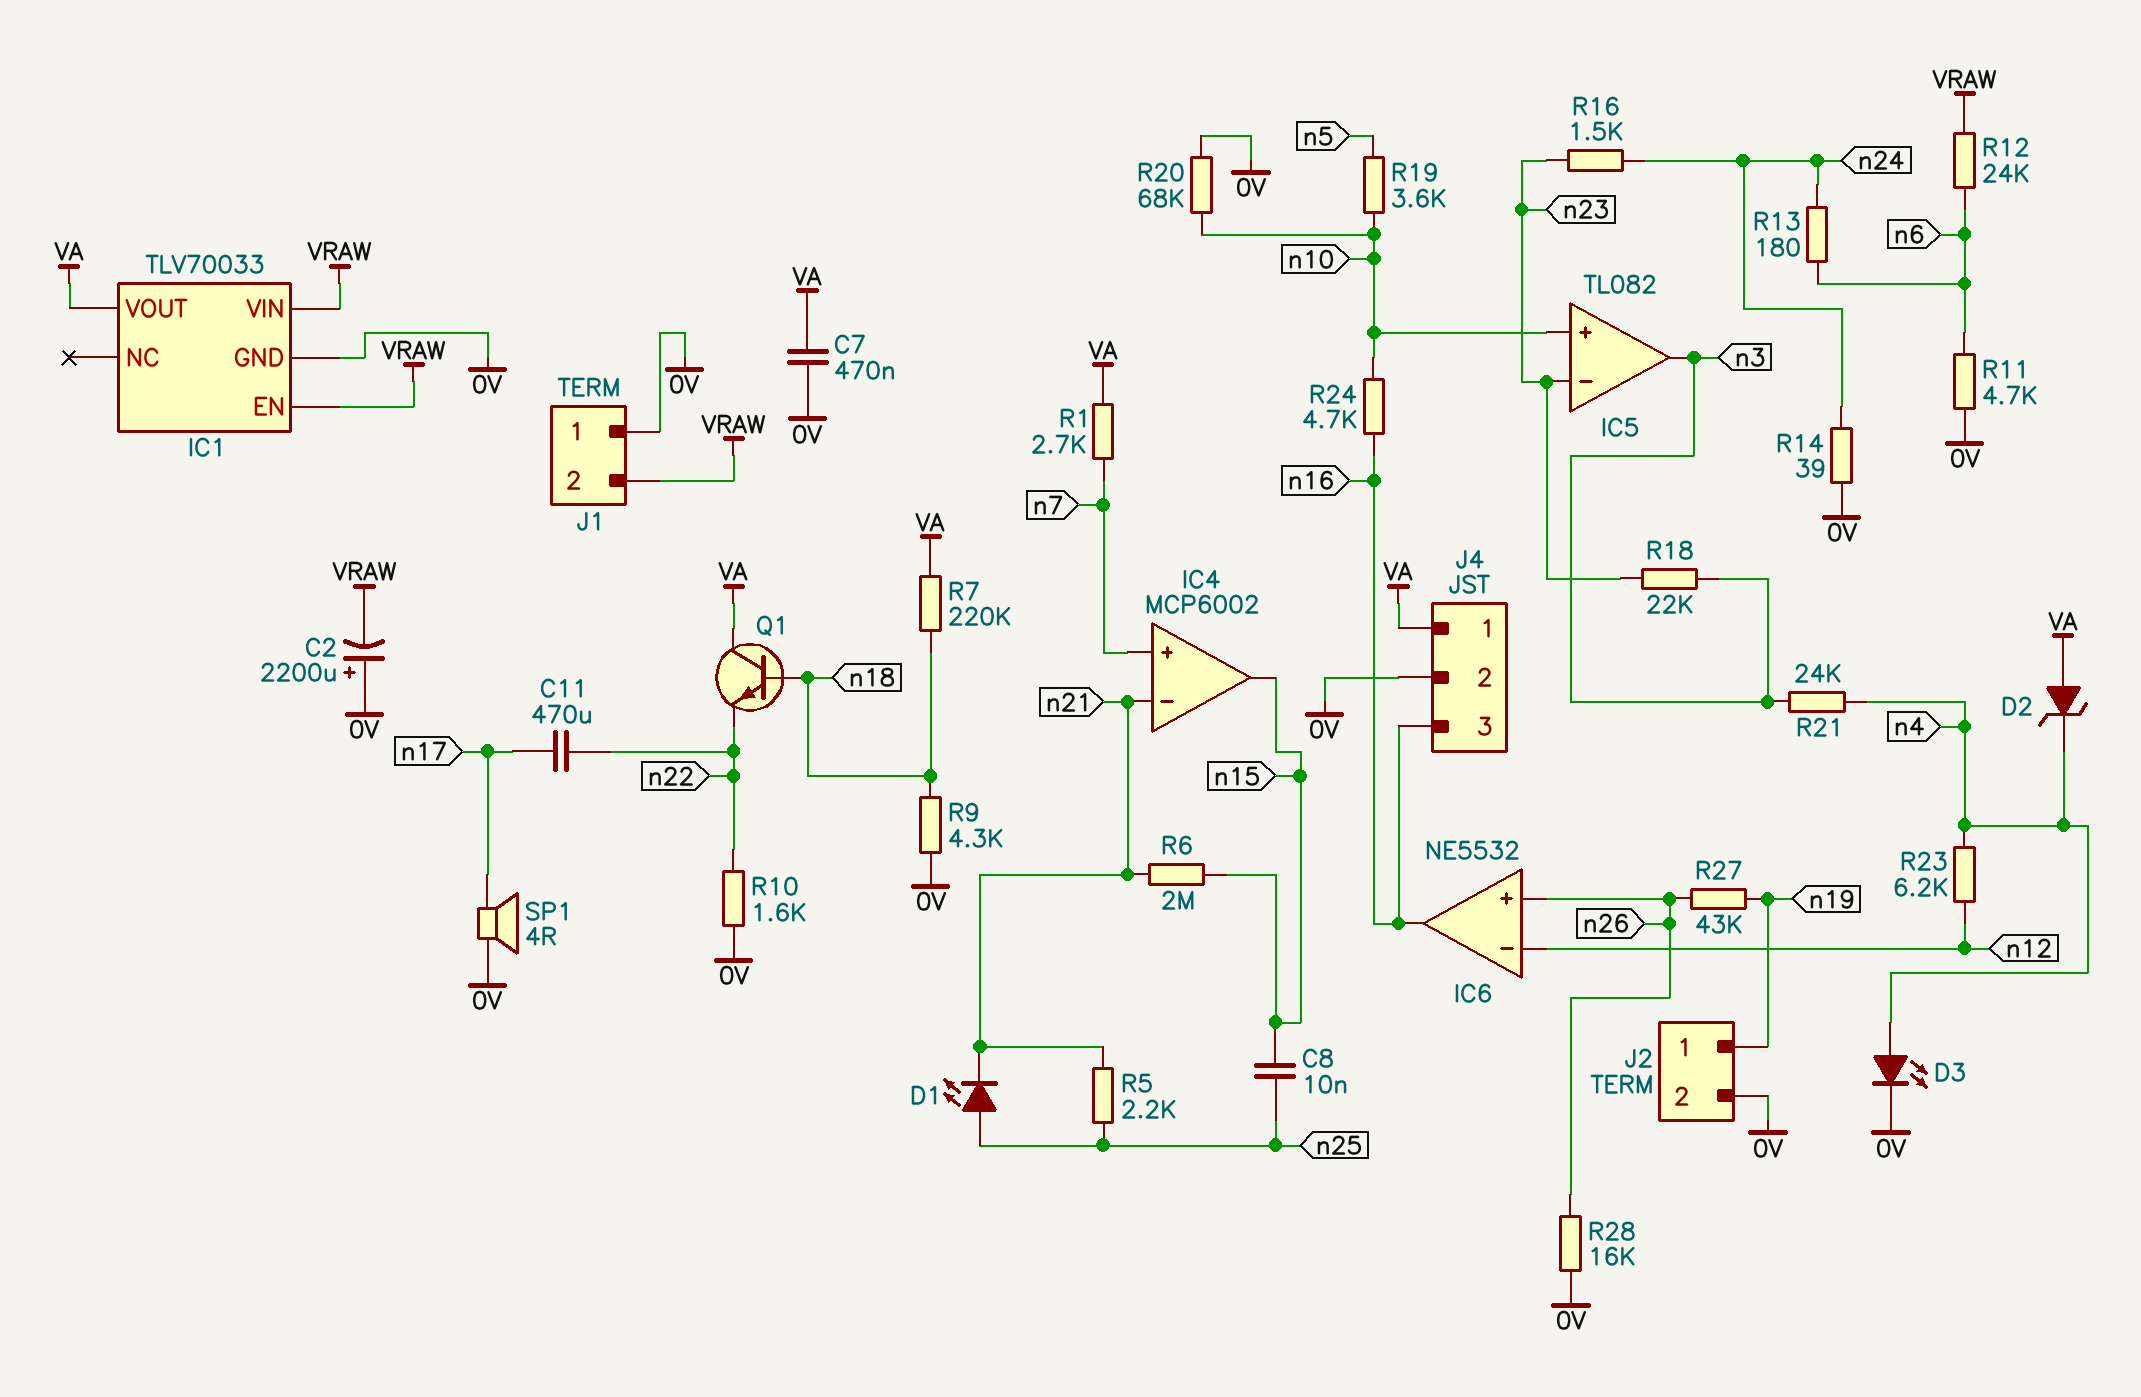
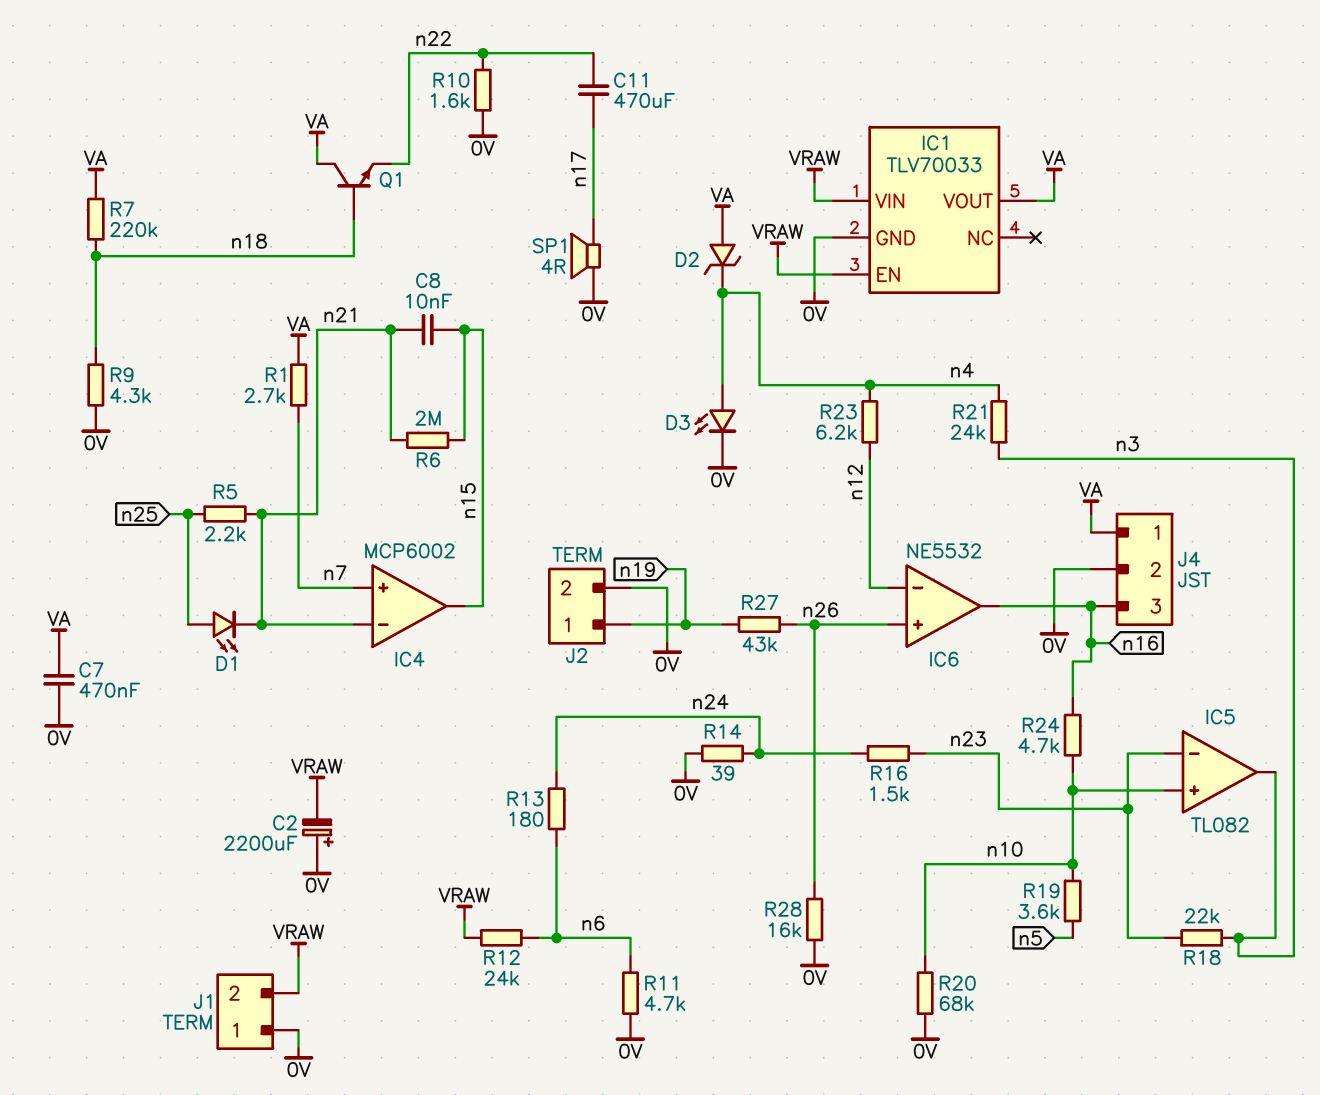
C8: 10nF (n15, n25) -> 10nF (n15, n21)

